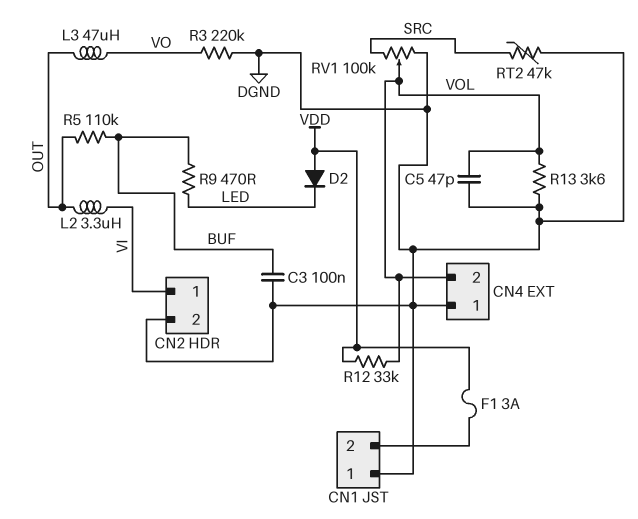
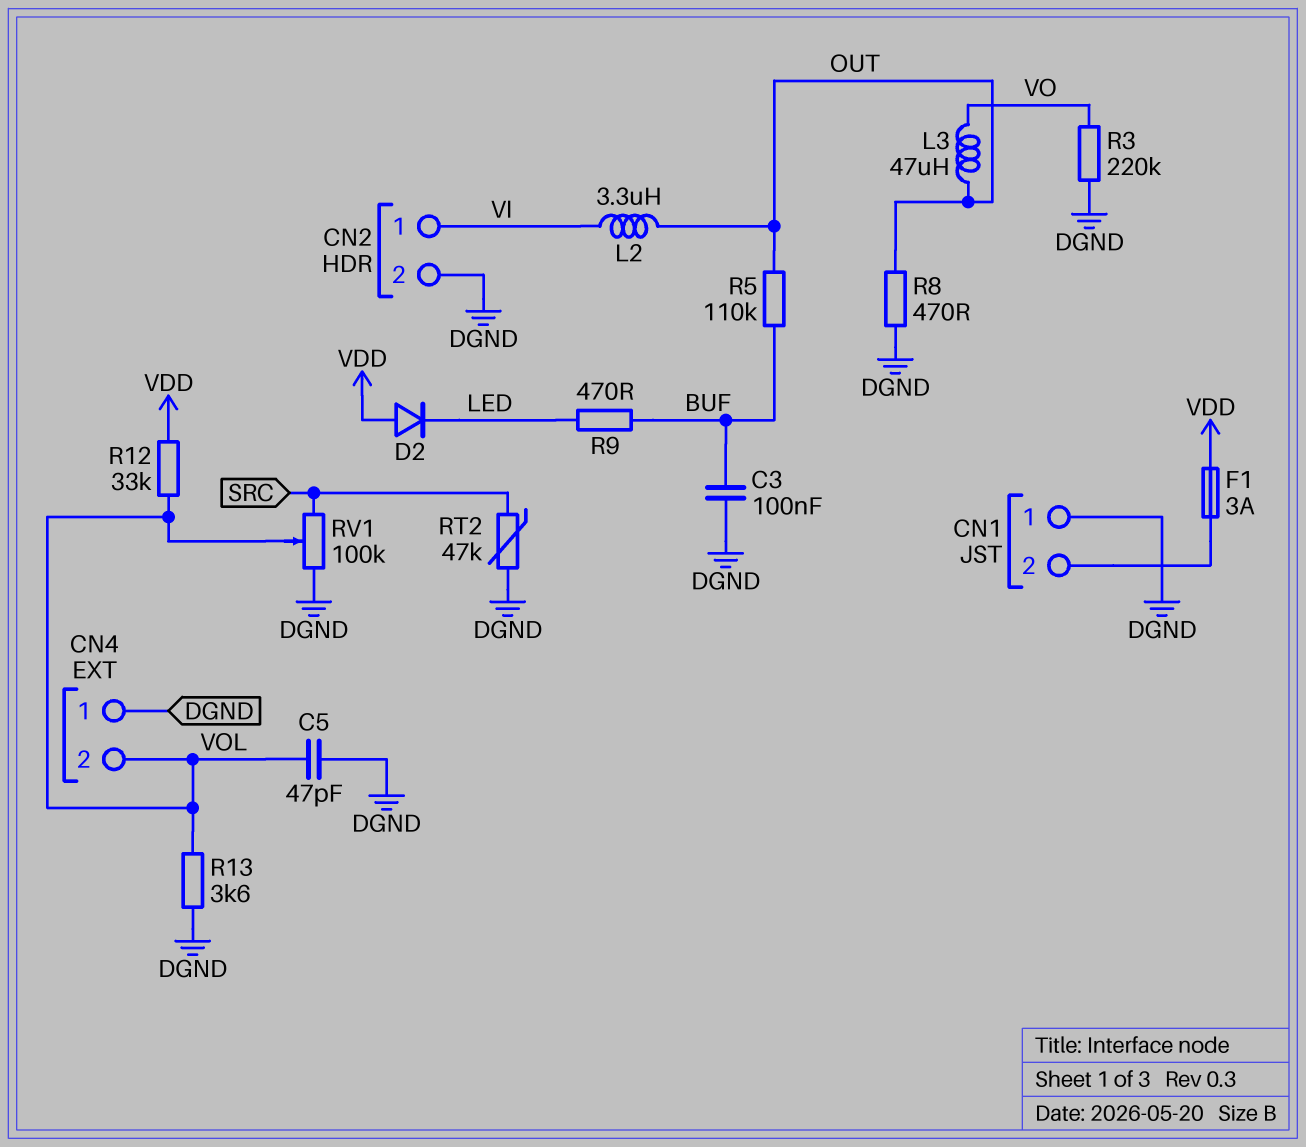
R8: none -> 470 (DGND, OUT)

